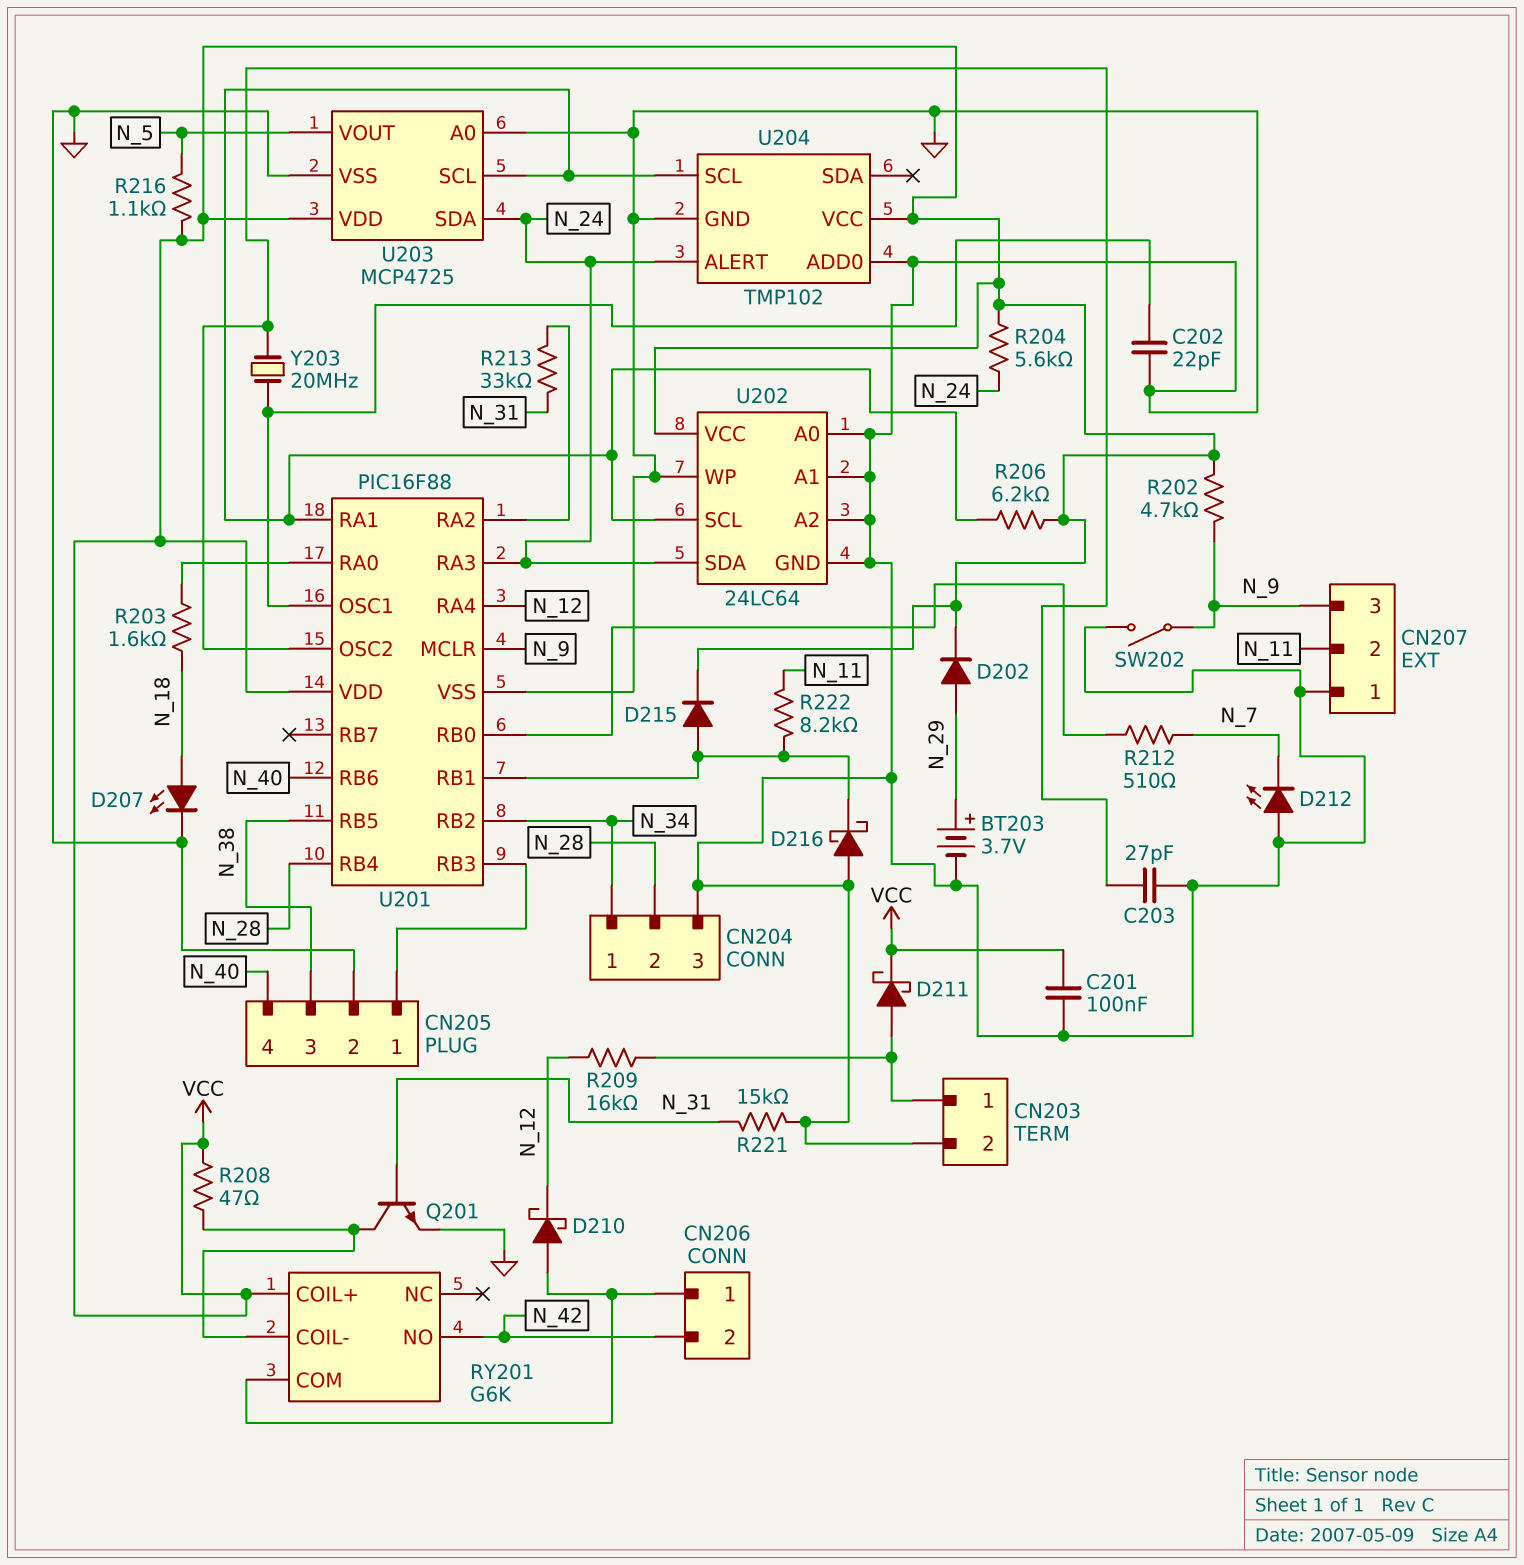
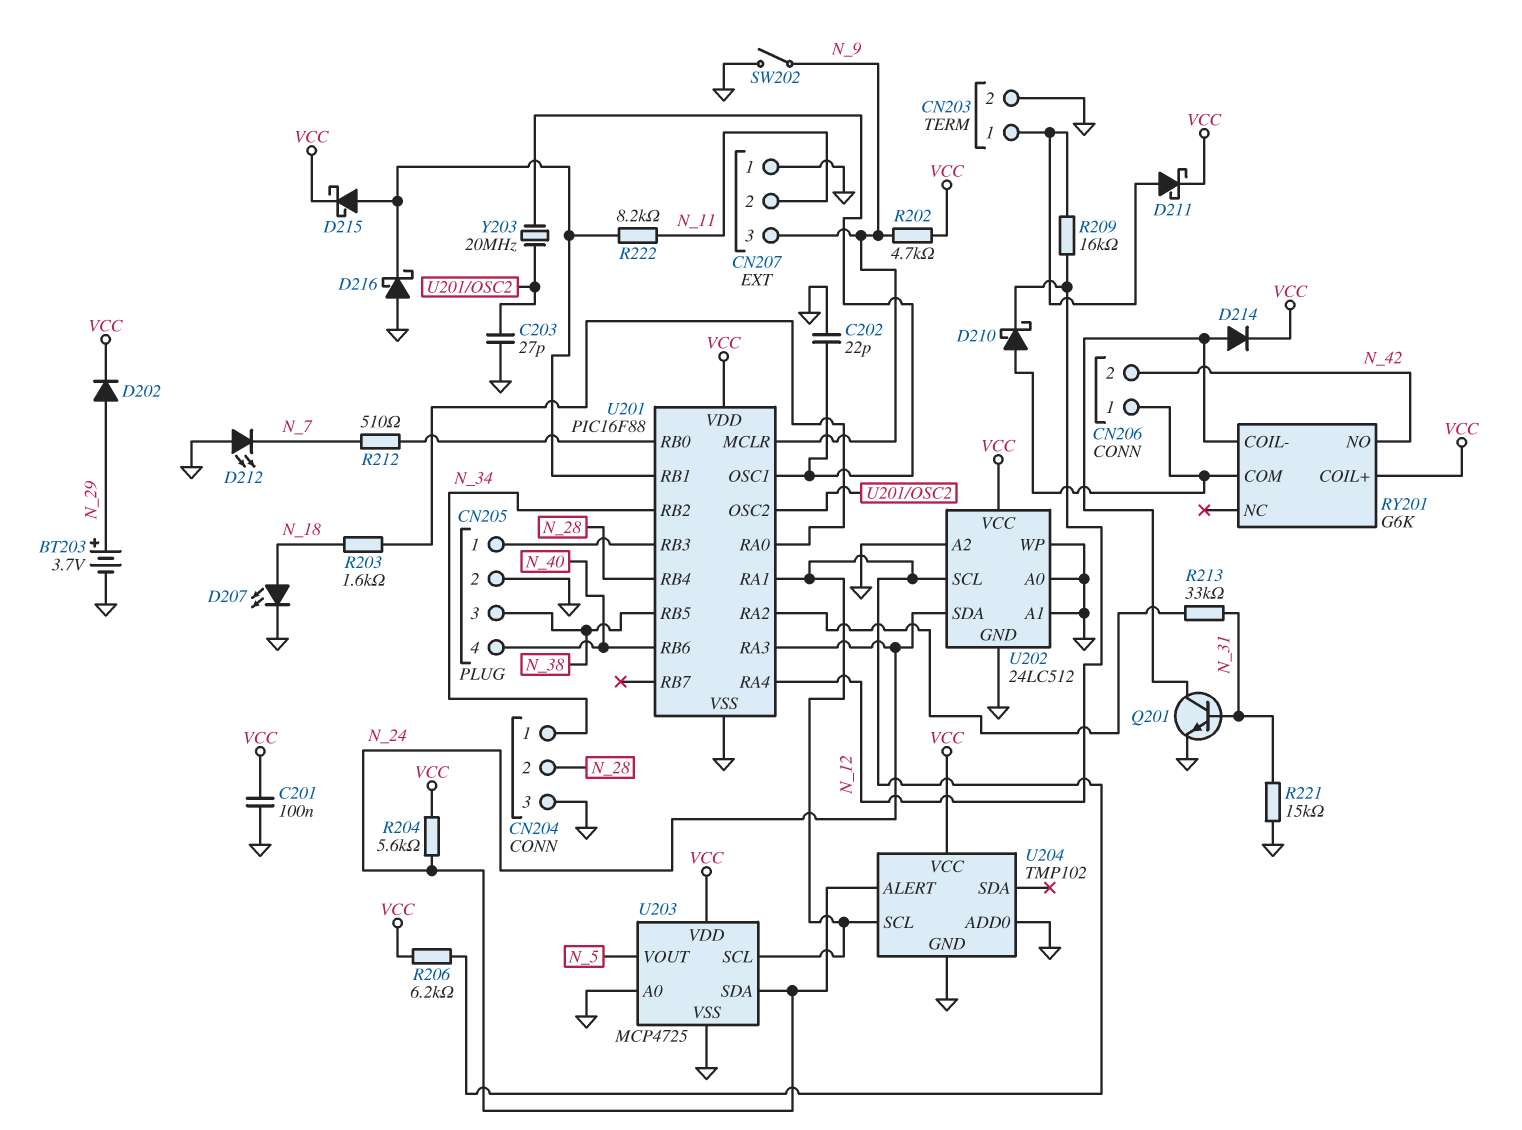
D214: none -> diode (A RY201/COIL-, K VCC)
D215: diode (A U201/RB1, K VCC) -> schottky (A U201/RB1, K VCC)
R208: 47 (RY201/COIL-, VCC) -> none
R216: 1.1k (N_5, VCC) -> none
U202: 24LC64 -> 24LC512

